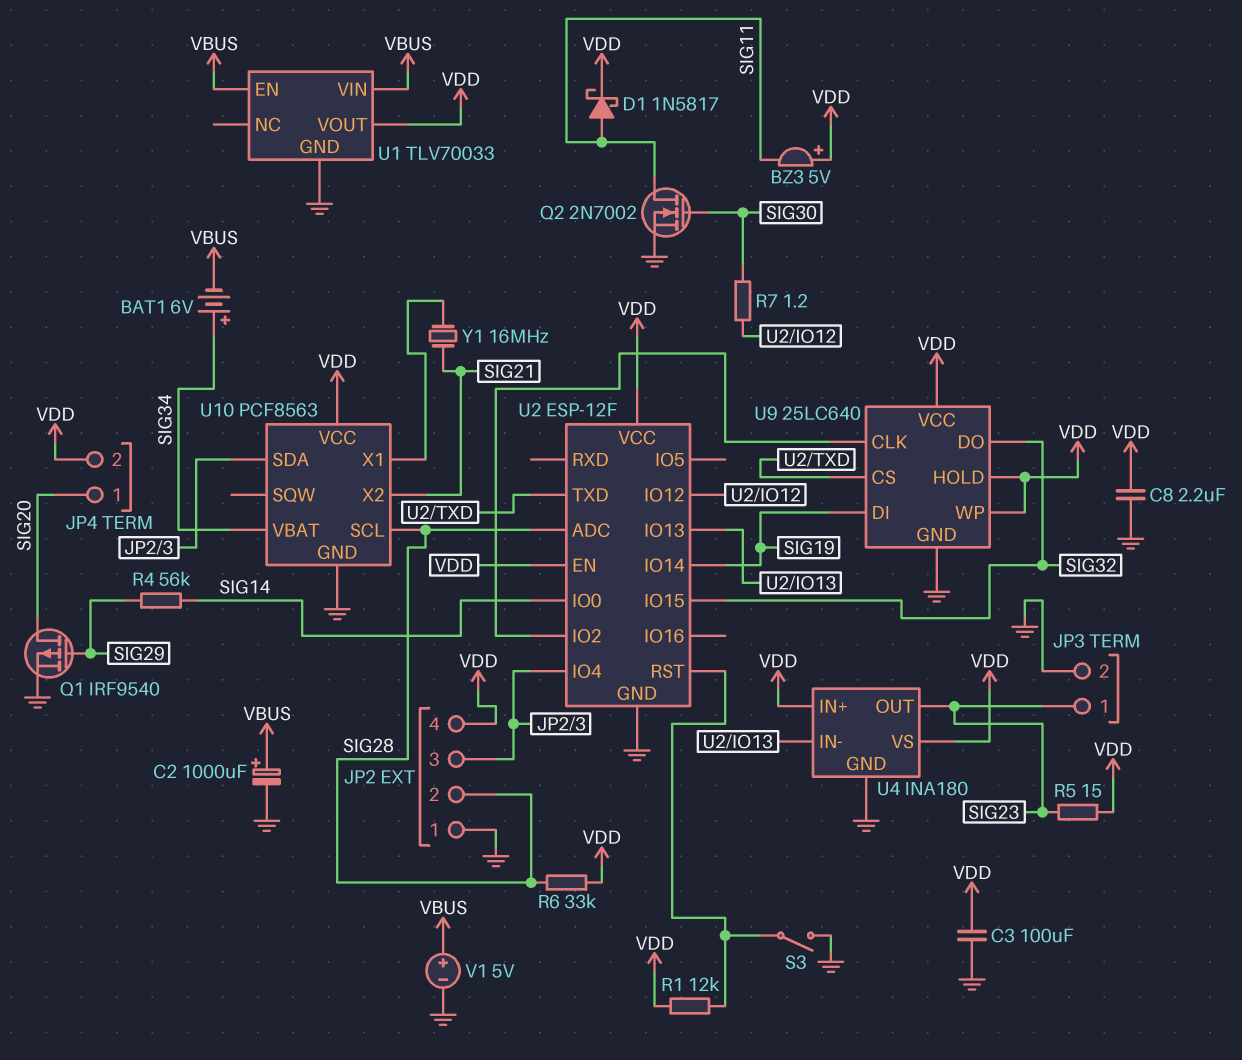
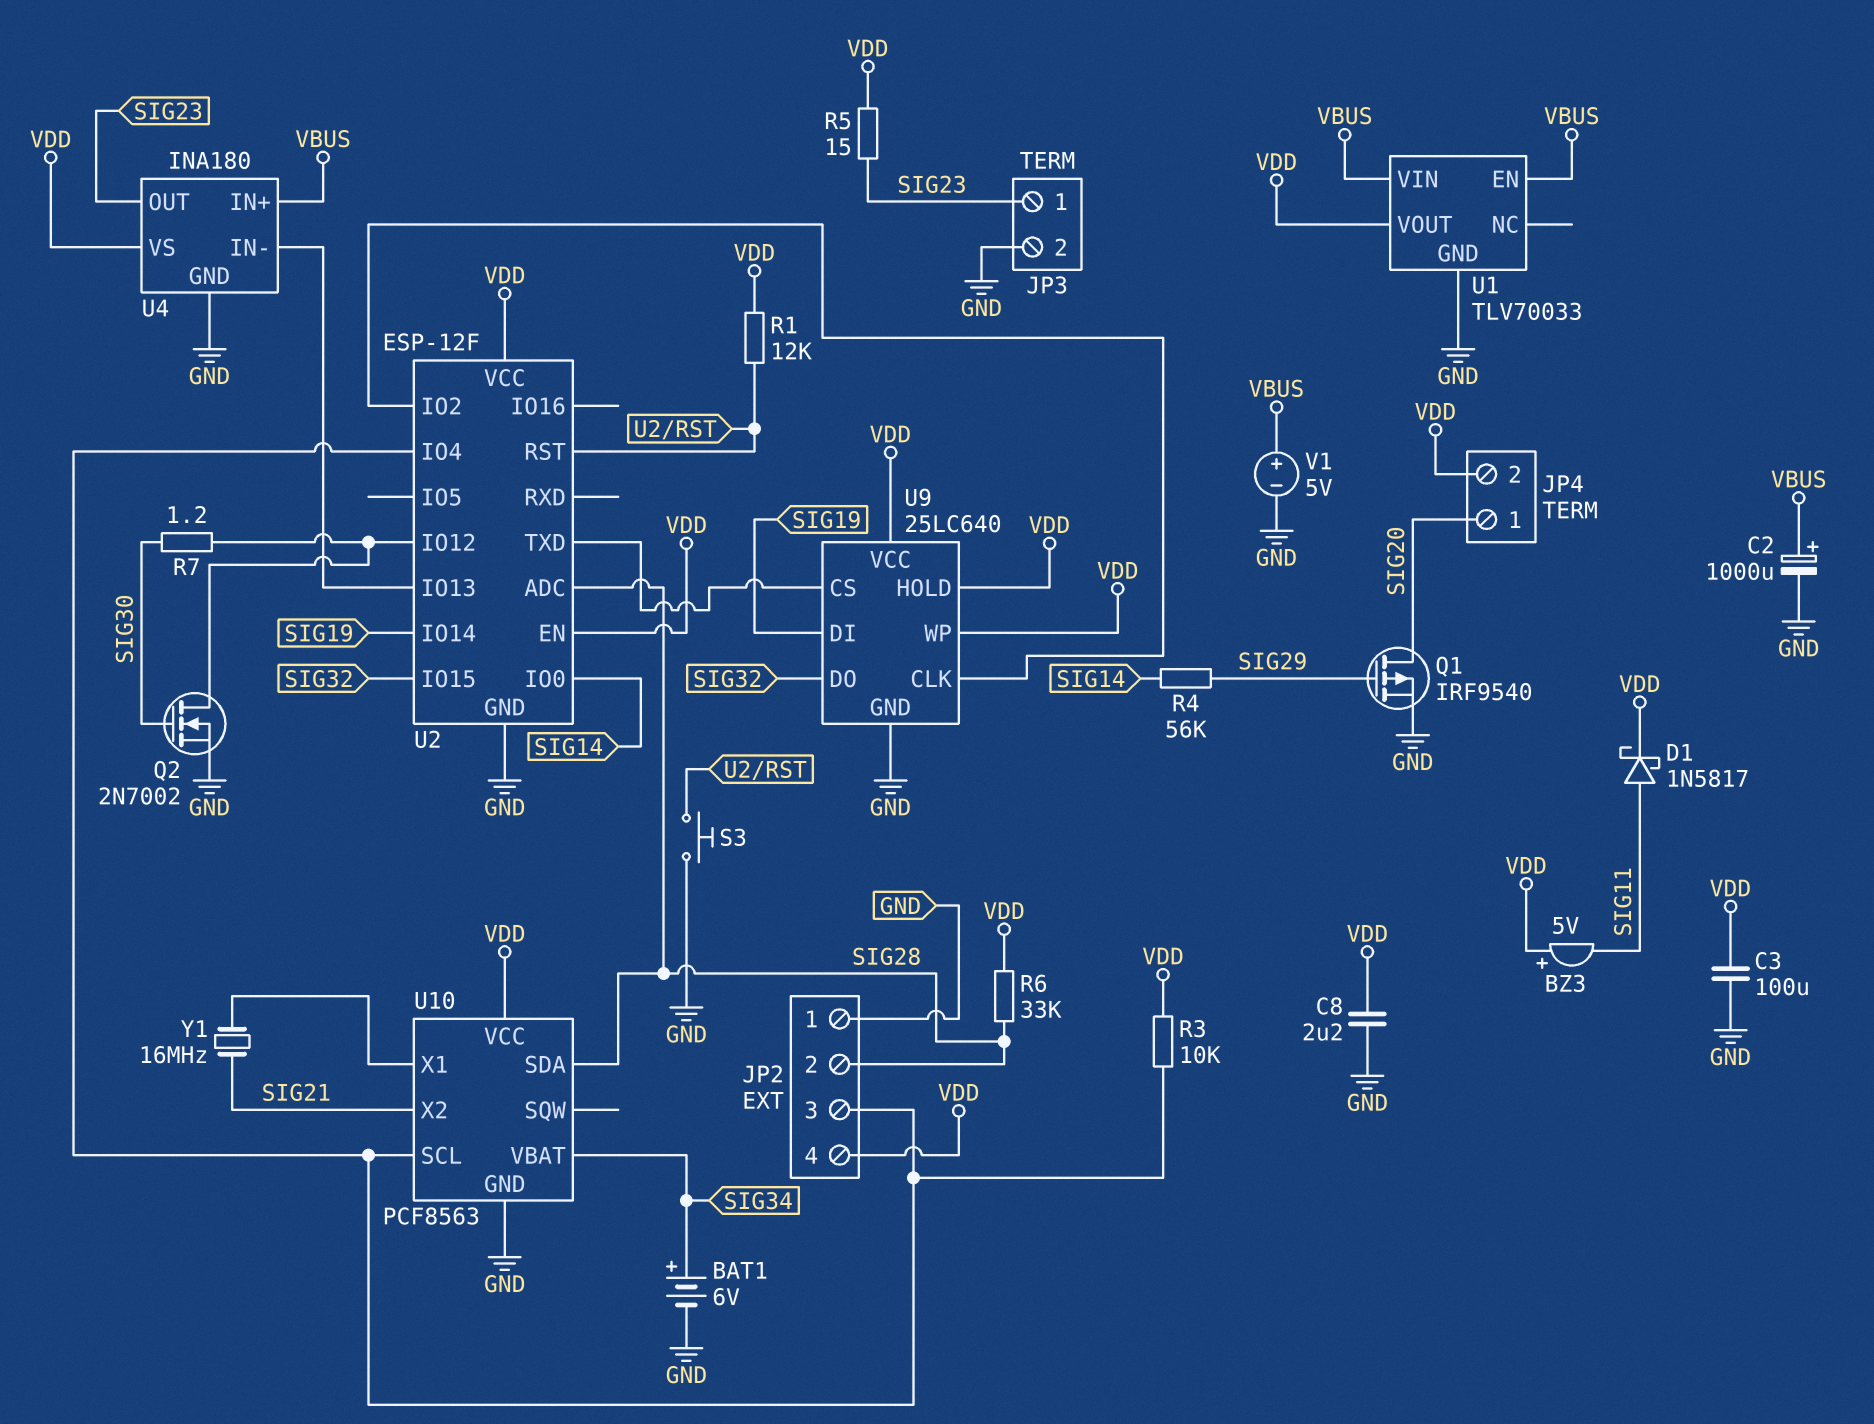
BAT1: 6V (plus SIG34, minus VBUS) -> 6V (plus SIG34, minus GND)
Q2: NMOS 2N7002 (G SIG30, D SIG11, S GND) -> NMOS 2N7002 (G SIG30, D U2/IO12, S GND)
R3: none -> 10k (JP2/3, VDD)
S3: switch (GND, U2/RST) -> button (GND, U2/RST)
U4 pin IN+: VDD -> VBUS
U10 pin SCL: SIG28 -> JP2/3
U10 pin SDA: JP2/3 -> SIG28

